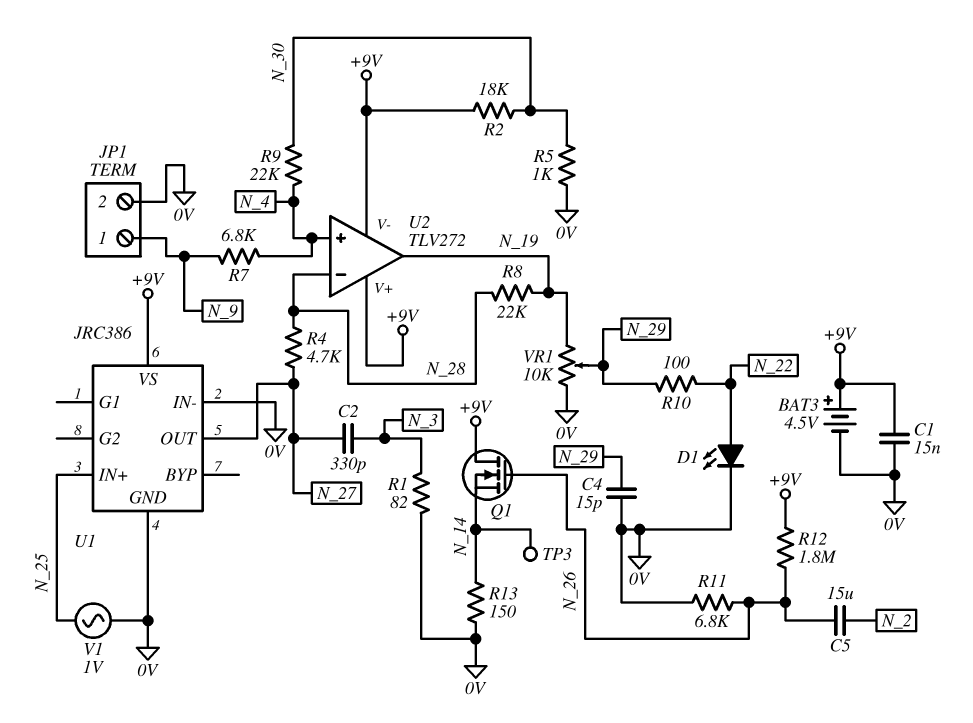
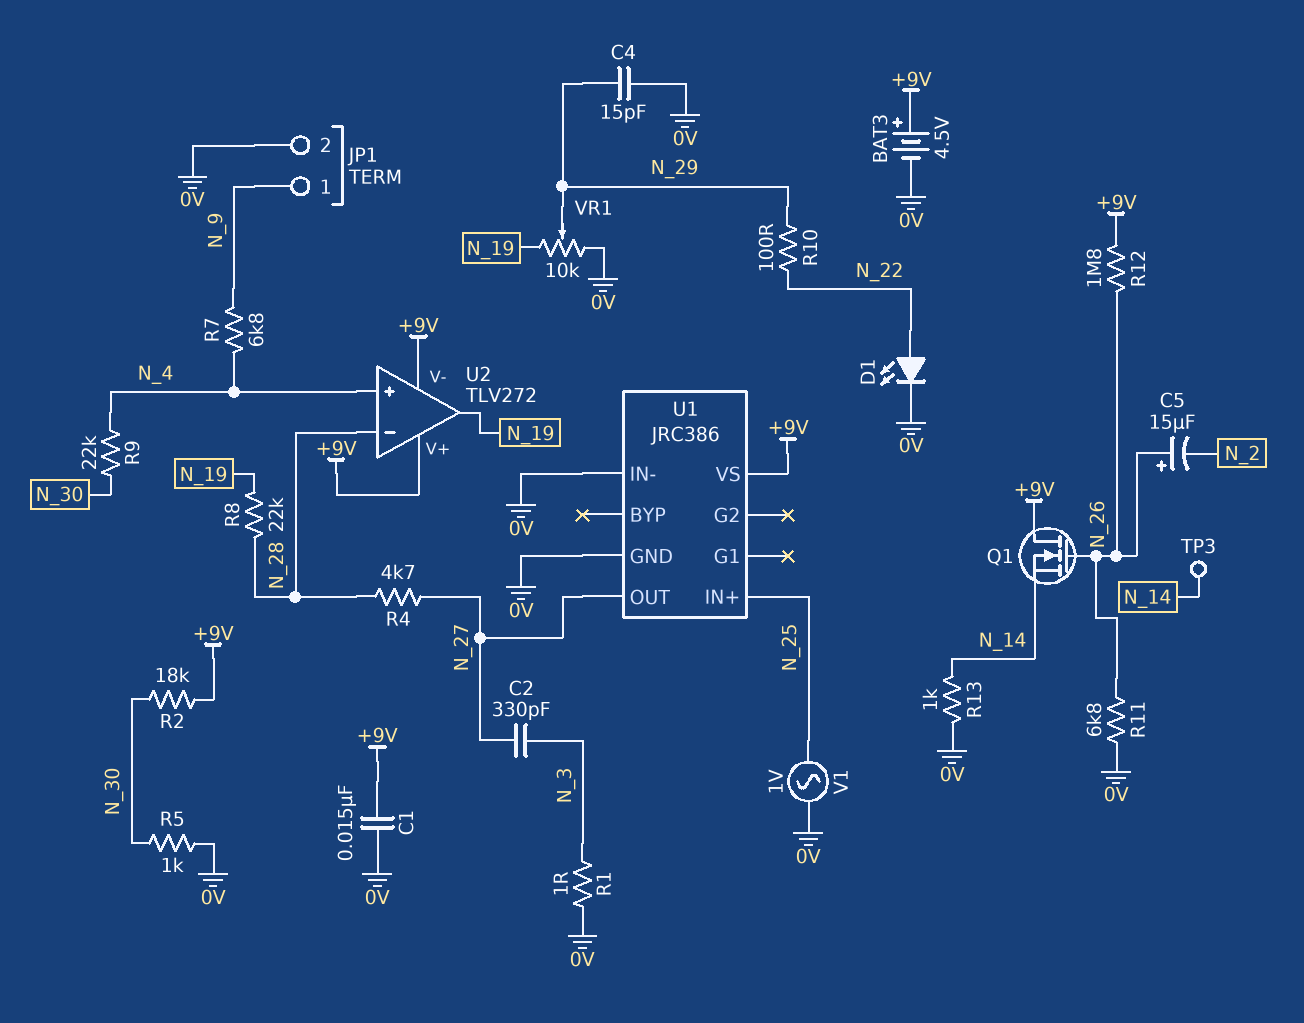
C5: 15uF (N_2, N_26) -> 15uF (plus N_26, minus N_2)
R1: 82 (0V, N_3) -> 1 (0V, N_3)
R13: 150 (0V, N_14) -> 1k (0V, N_14)

